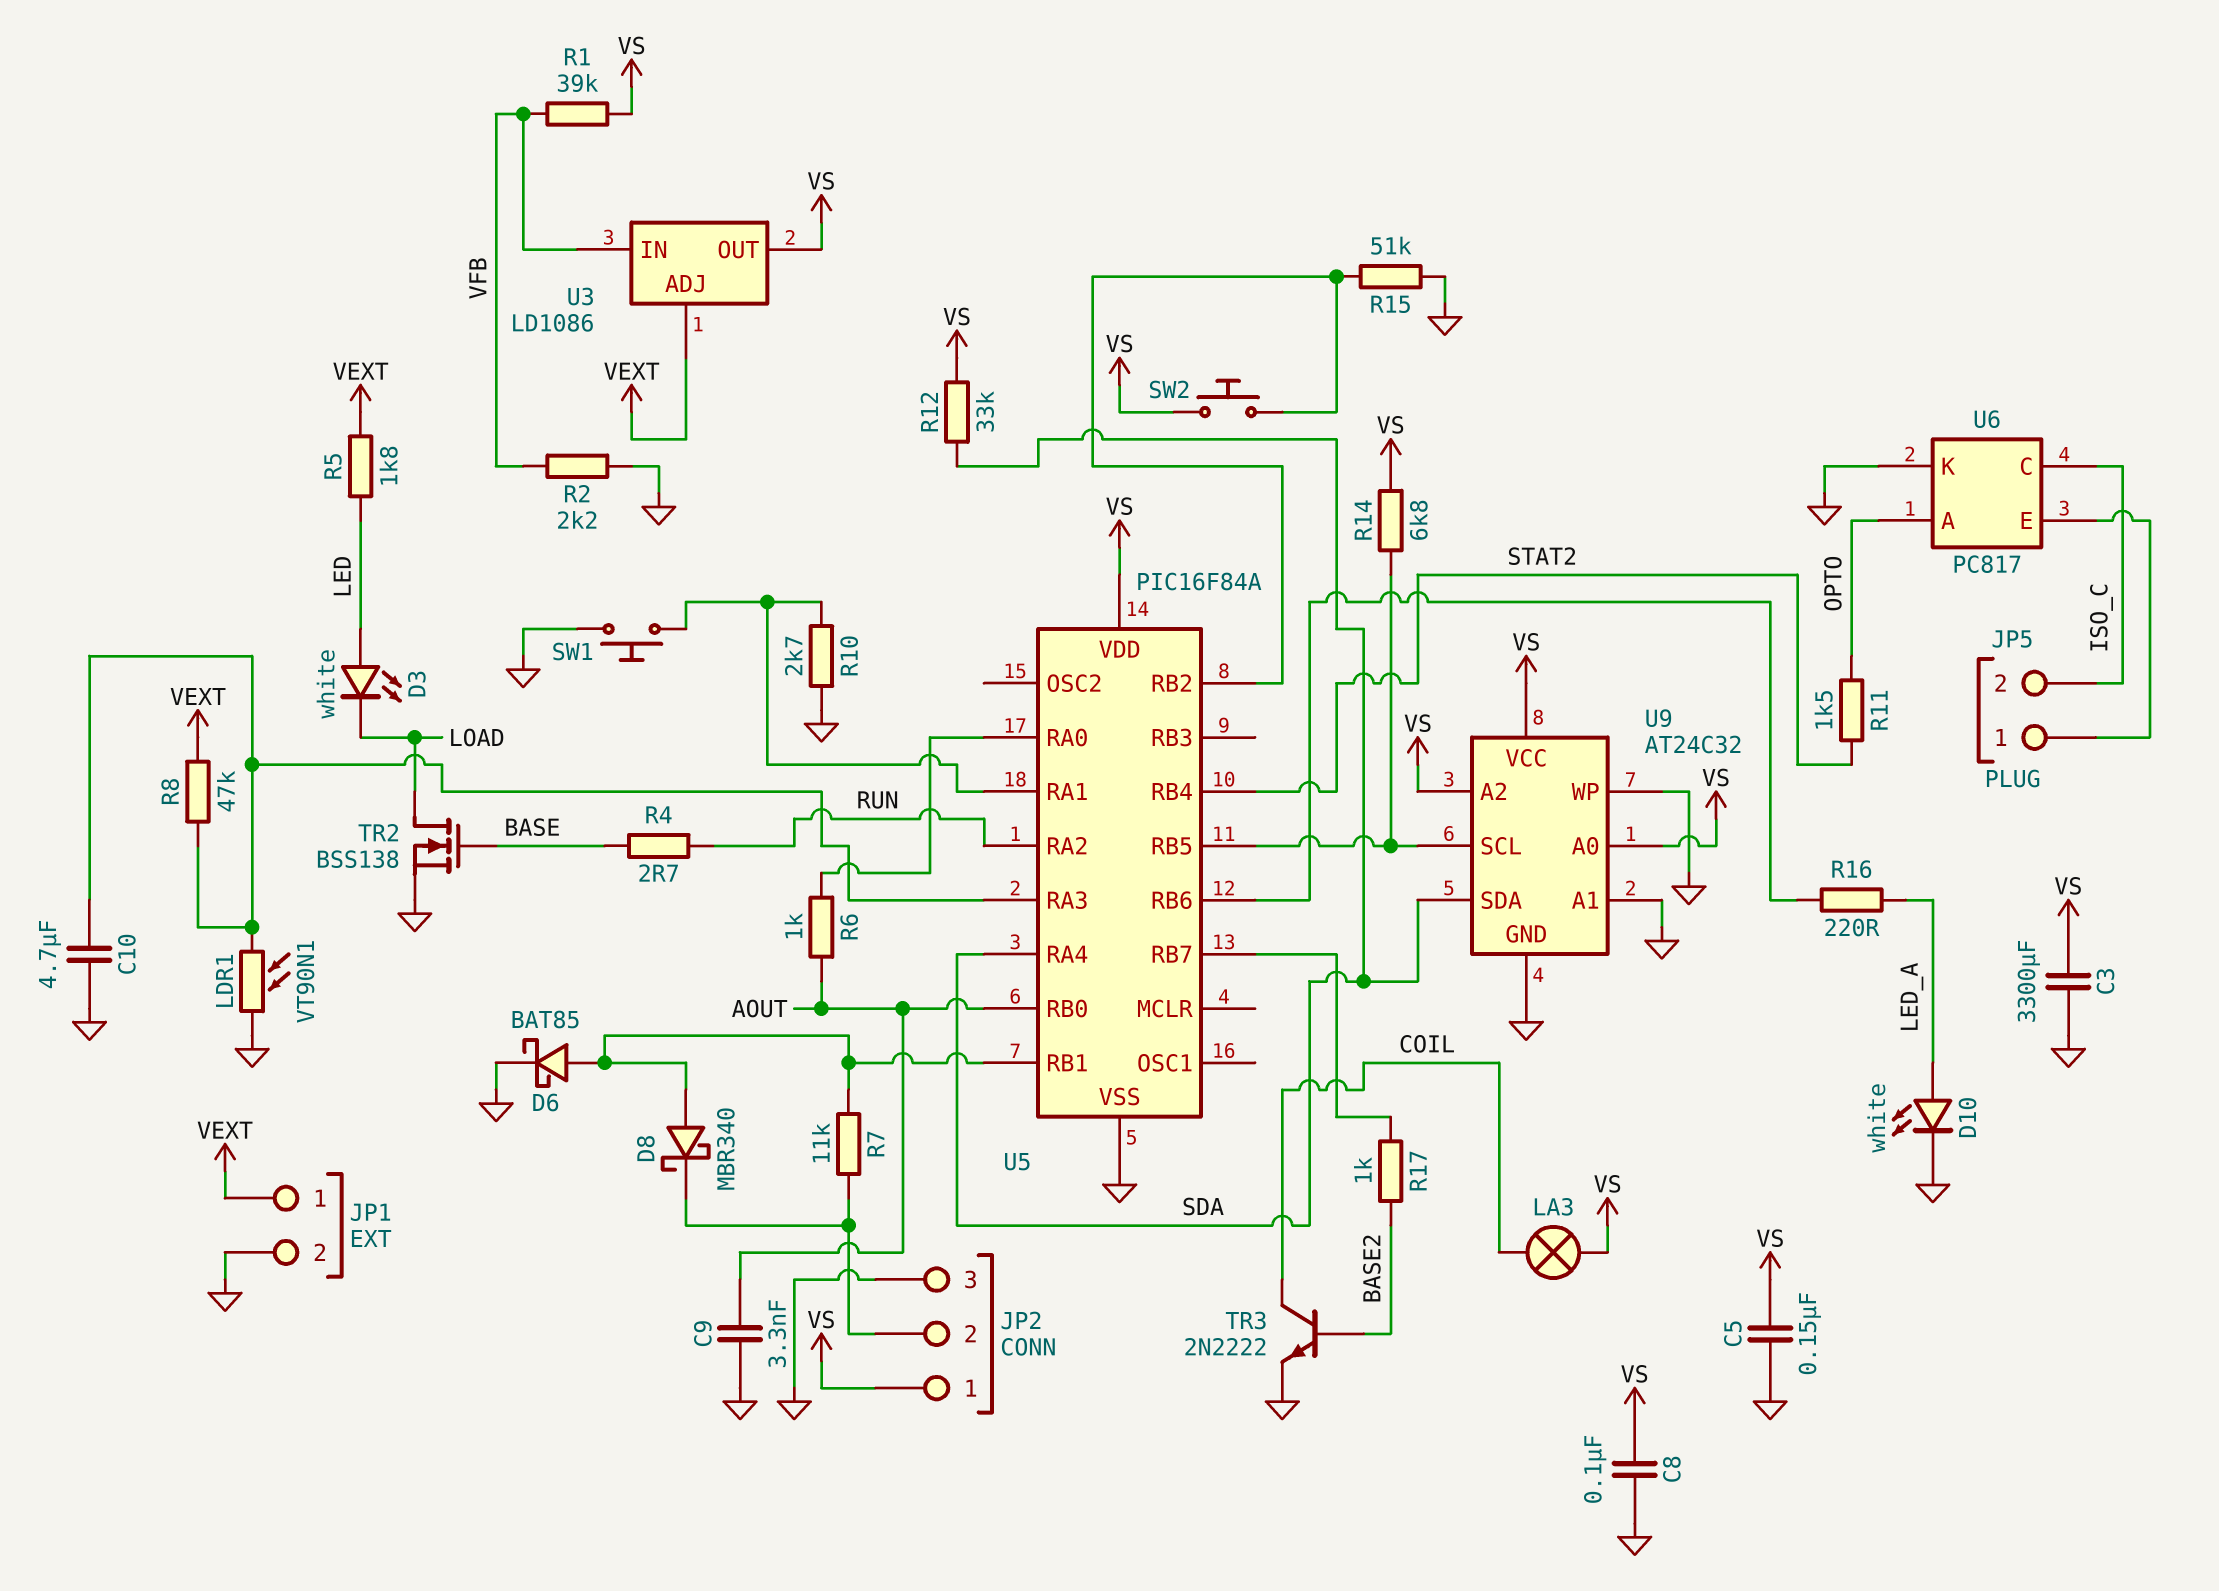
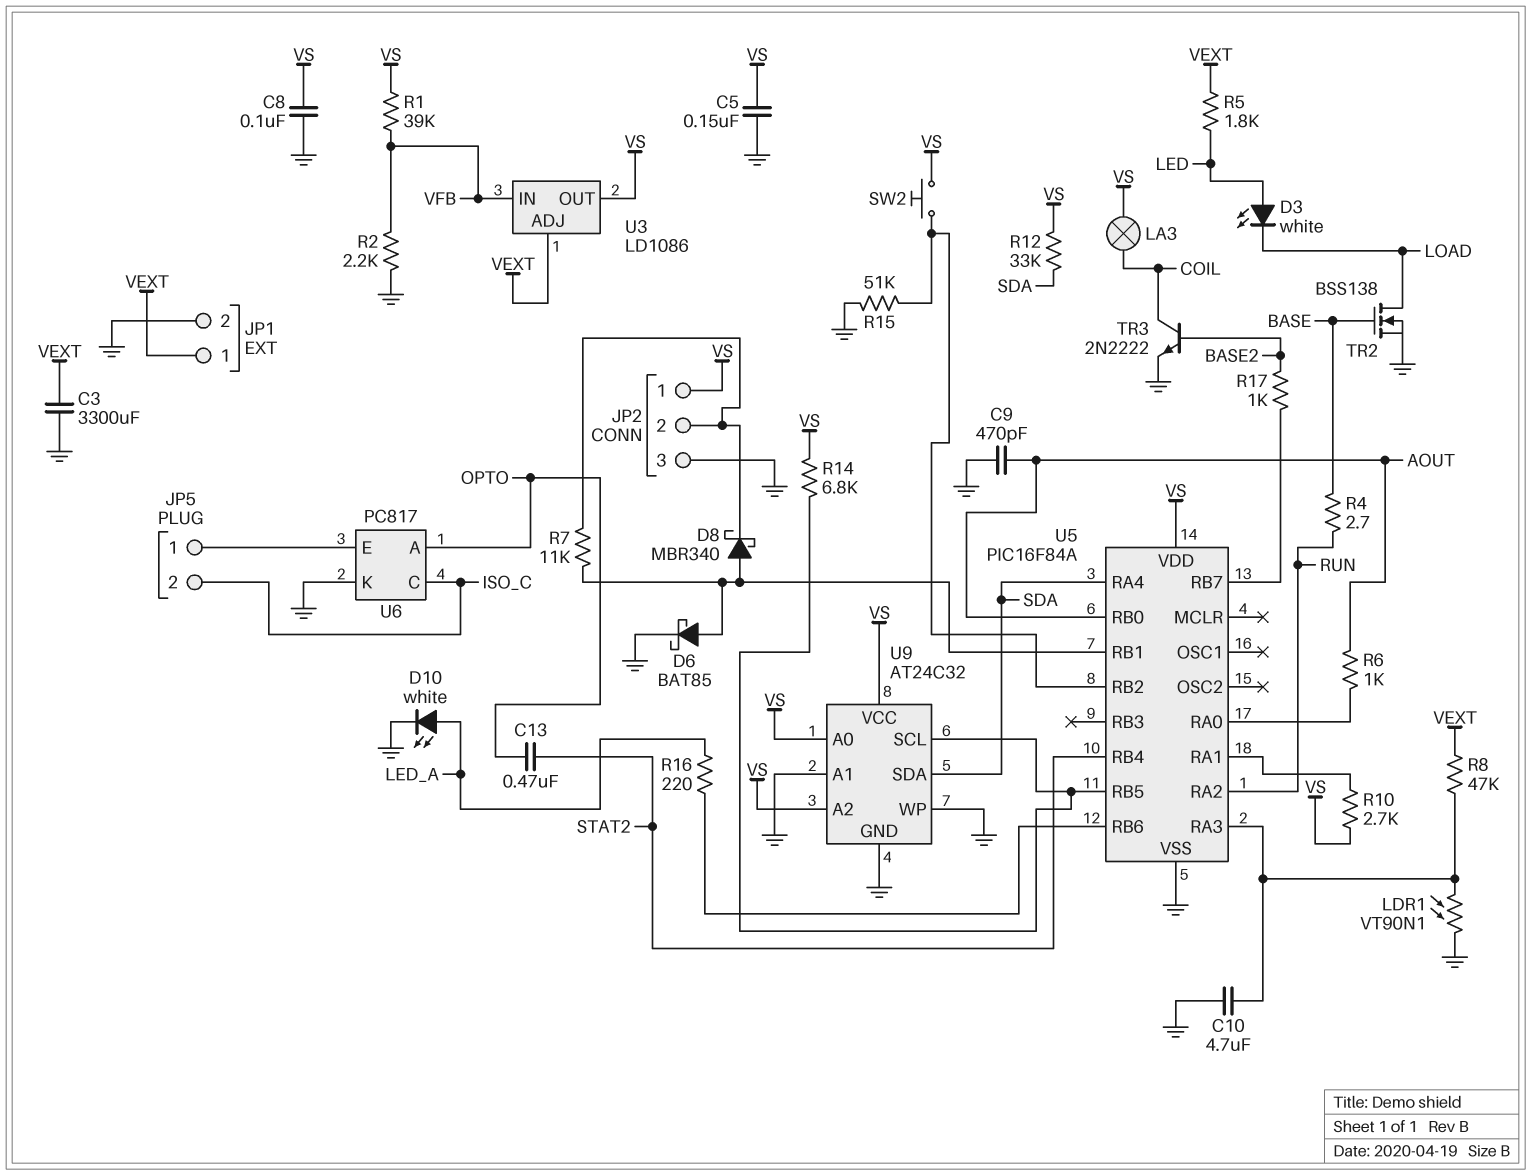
C3: 3300uF (GND, VS) -> 3300uF (GND, VEXT)
C9: 3.3nF (AOUT, GND) -> 470pF (AOUT, GND)
C13: none -> 470nF (OPTO, STAT2)
R10: 2.7k (GND, U5/RA1) -> 2.7k (U5/RA1, VS)
R11: 1.5k (OPTO, STAT2) -> none
SW1: button (GND, U5/RA1) -> none

